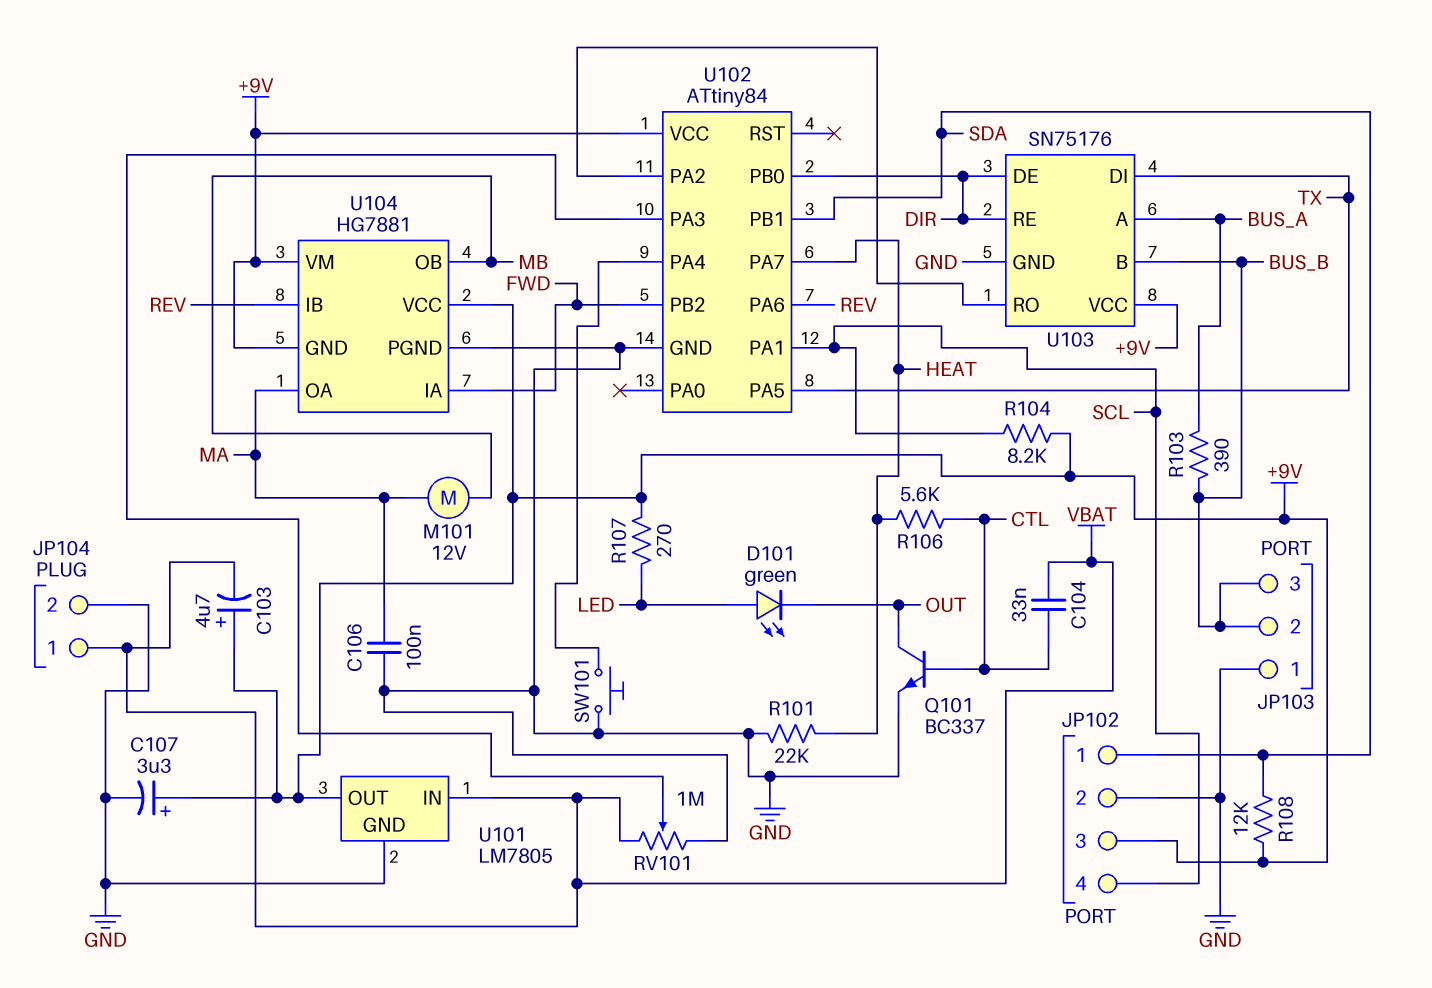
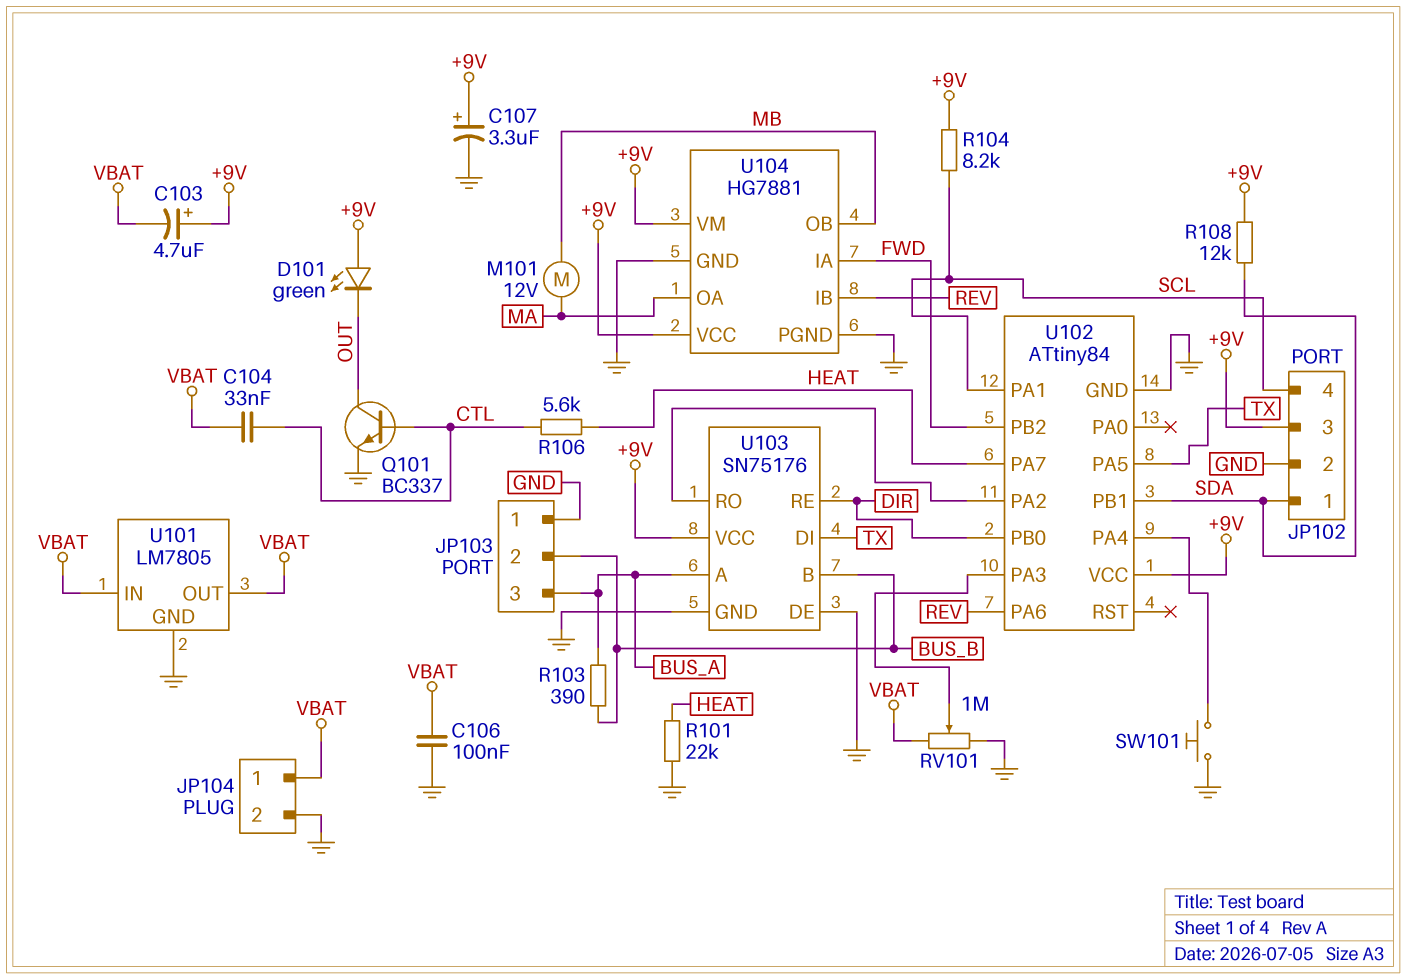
C106: 100nF (GND, MA) -> 100nF (GND, VBAT)
D101: LED green (A LED, K OUT) -> LED green (A +9V, K OUT)
JP103 pin 3: BUS_B -> BUS_A
R107: 270 (+9V, LED) -> none
U101 pin OUT: +9V -> VBAT
U103 pin DE: DIR -> GND
U104 pin GND: +9V -> GND

